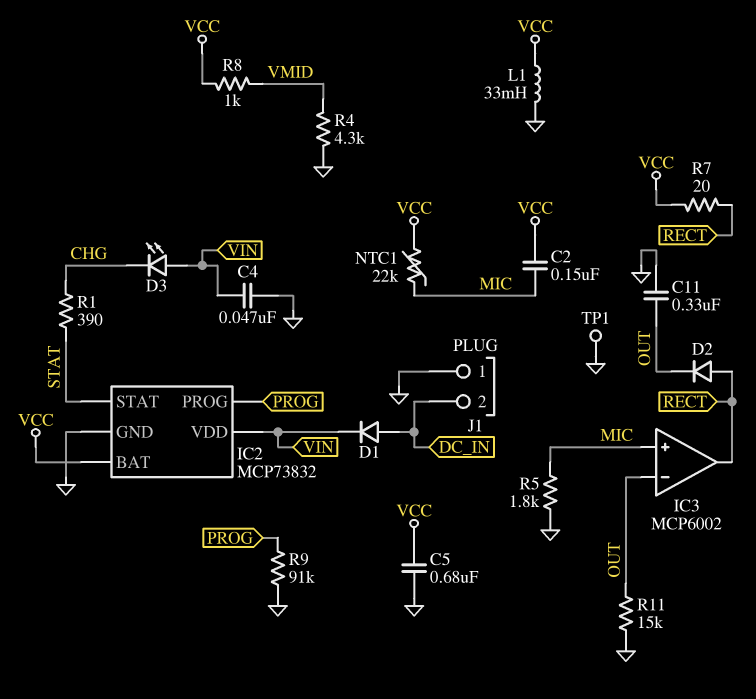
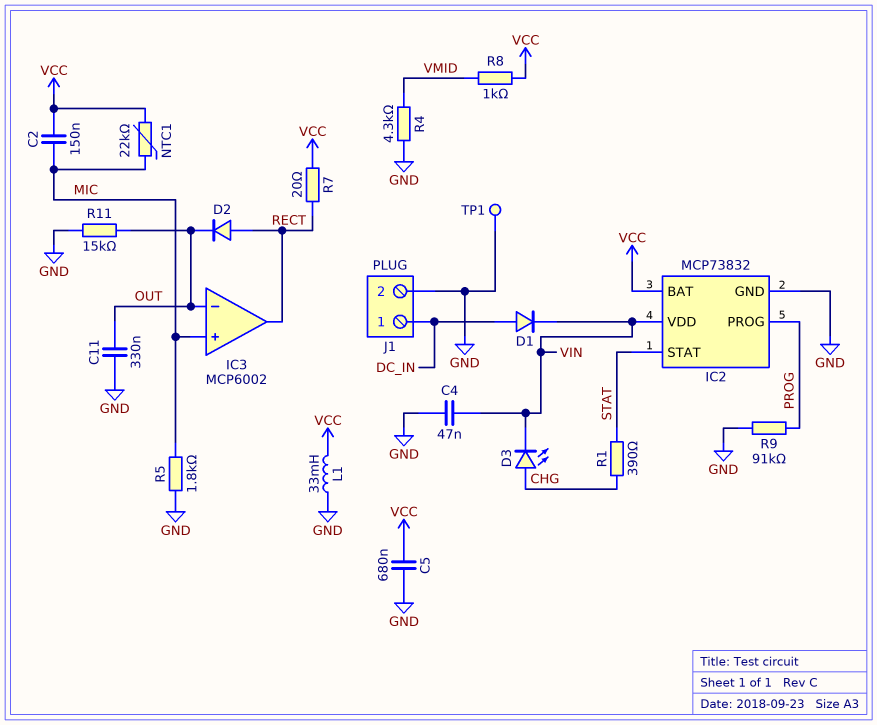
D3: LED (A VIN, K CHG) -> LED (A CHG, K VIN)
J1 pin 1: GND -> DC_IN
J1 pin 2: DC_IN -> GND

